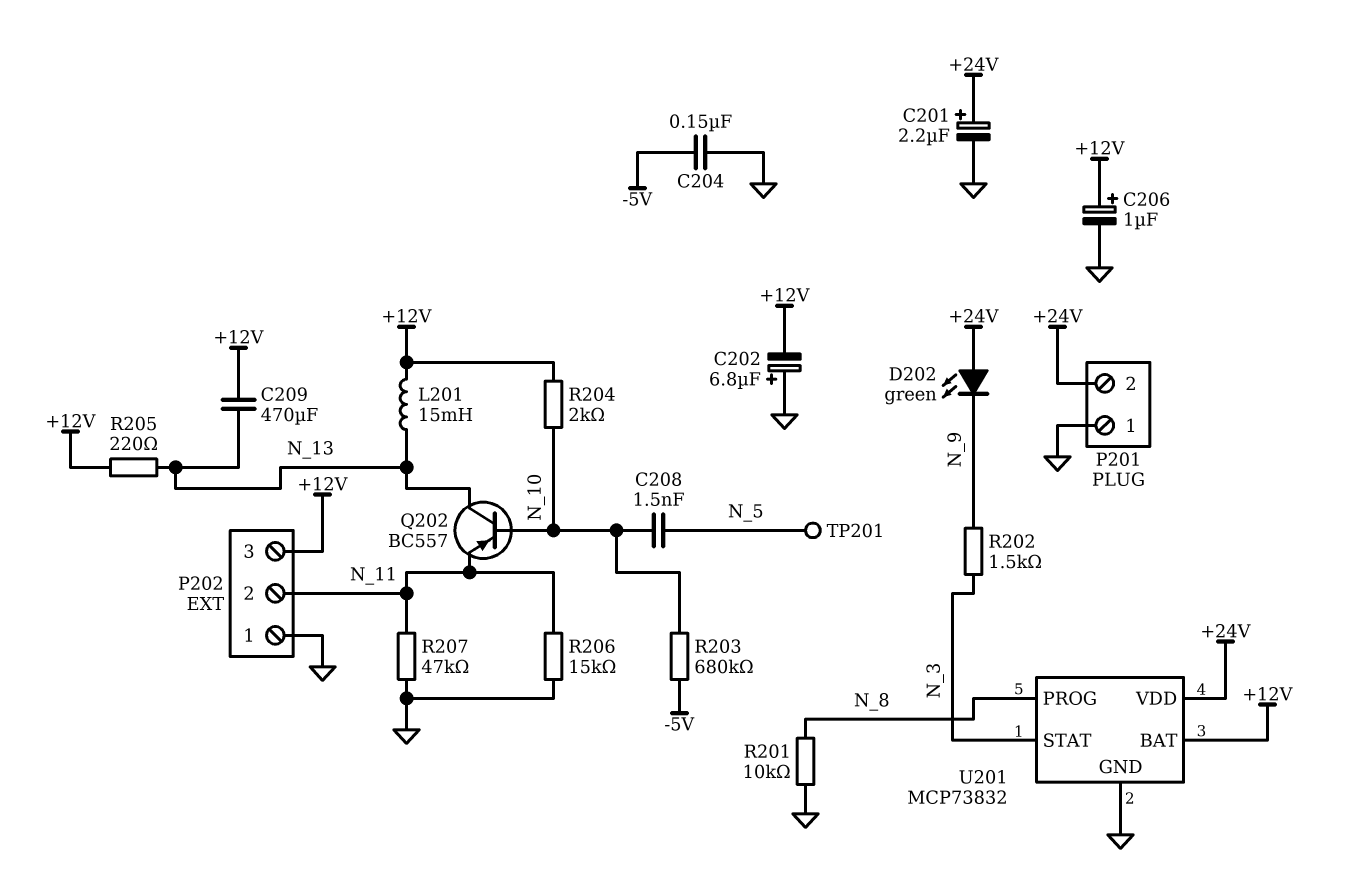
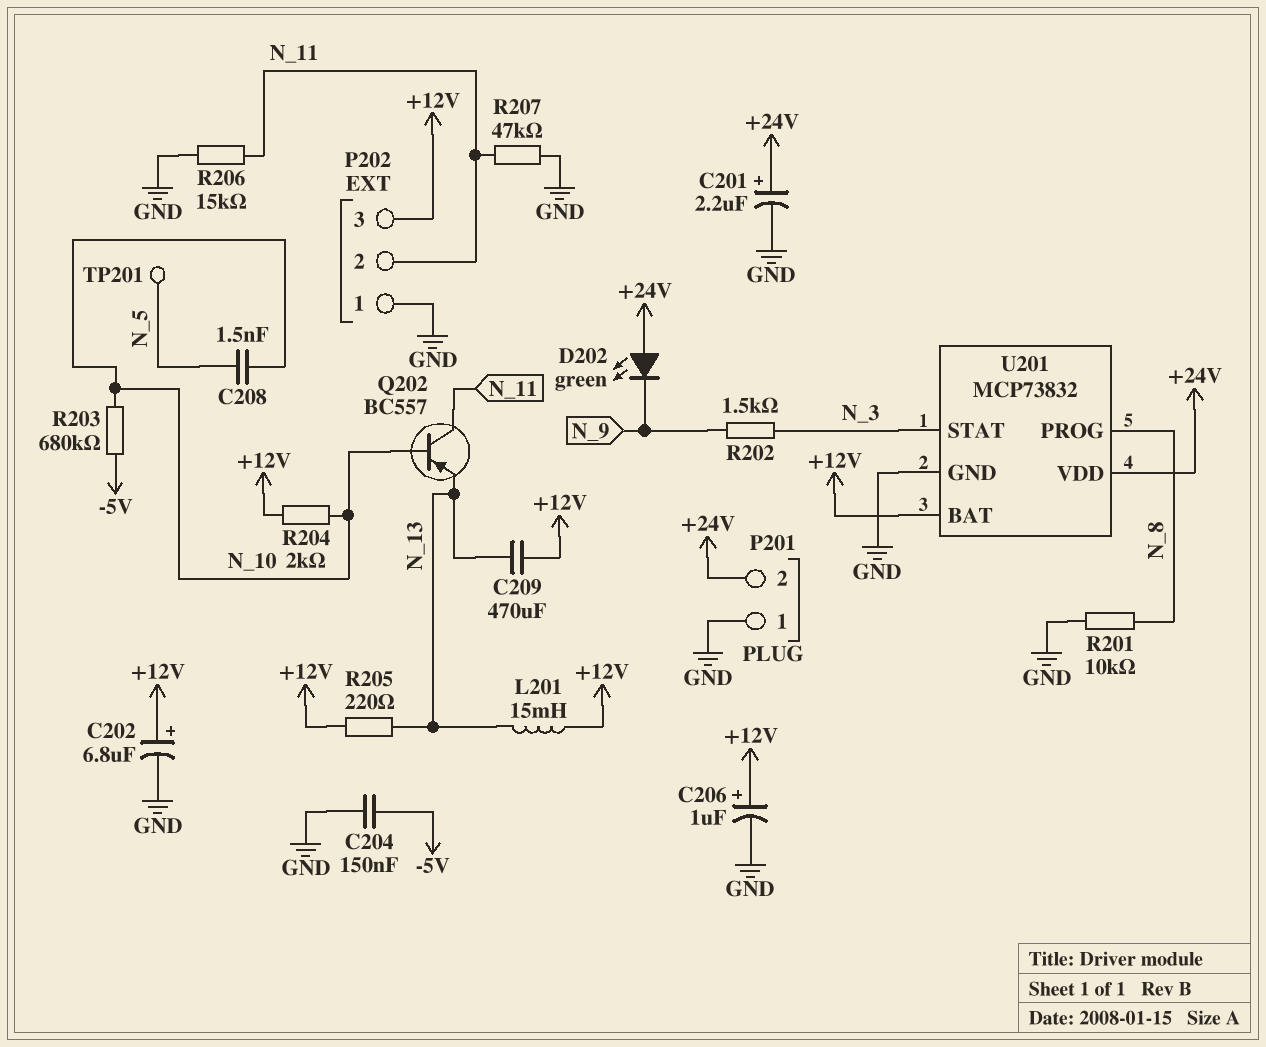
C202: 6.8uF (plus GND, minus +12V) -> 6.8uF (plus +12V, minus GND)
Q202: PNP BC557 (B N_10, C N_13, E N_11) -> PNP BC557 (B N_10, C N_11, E N_13)

